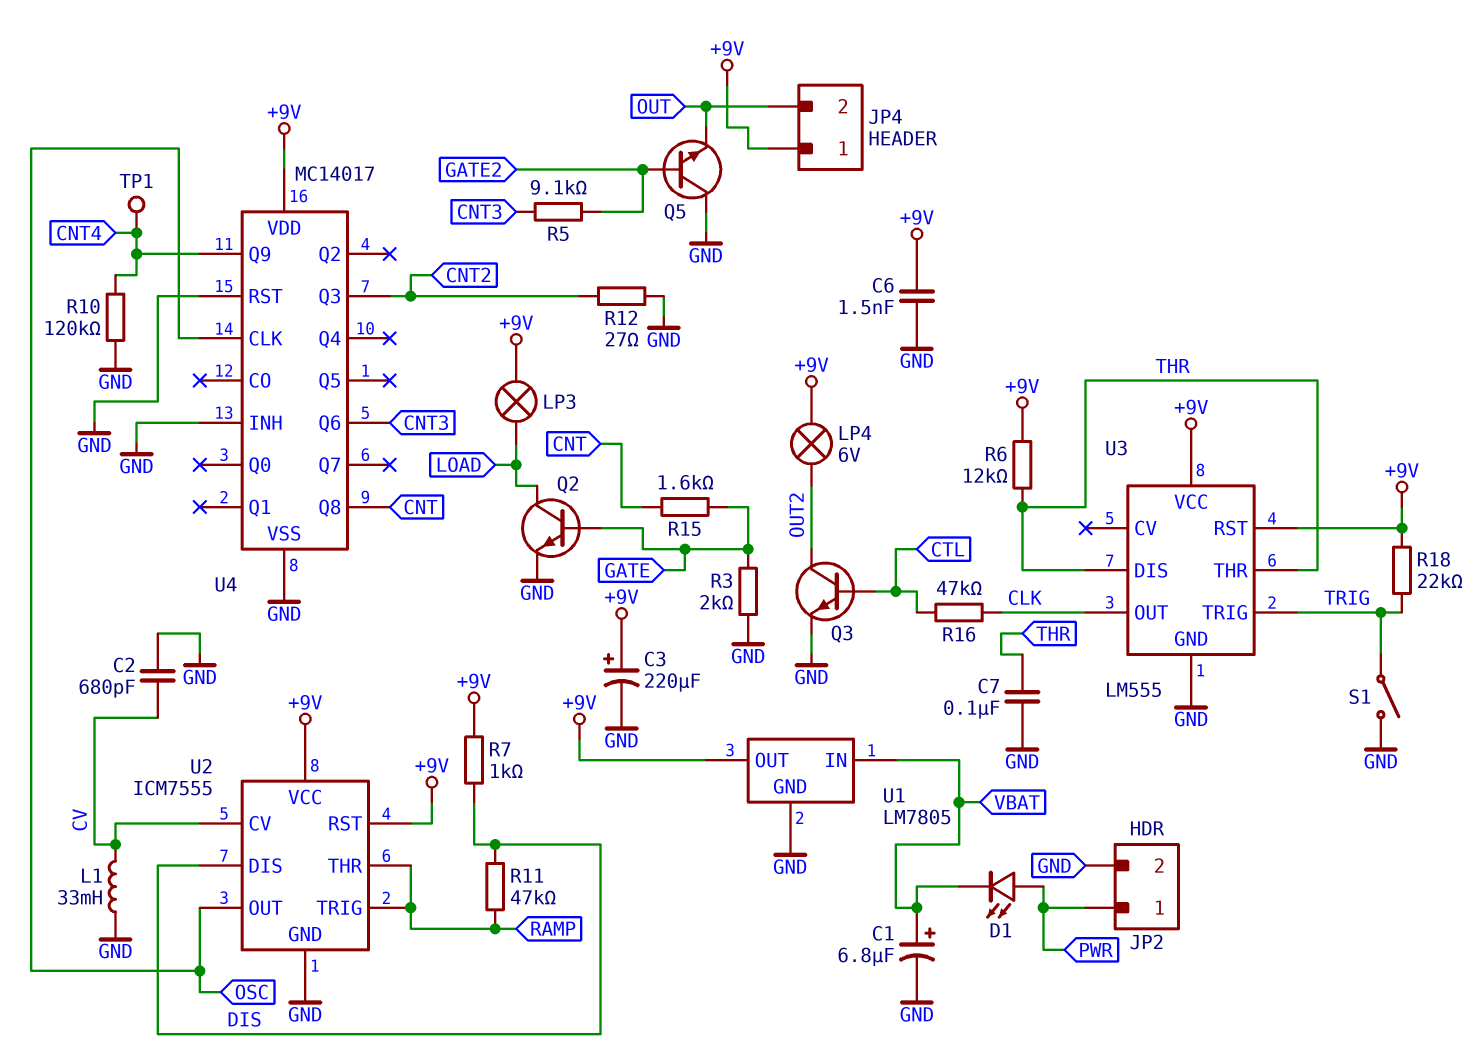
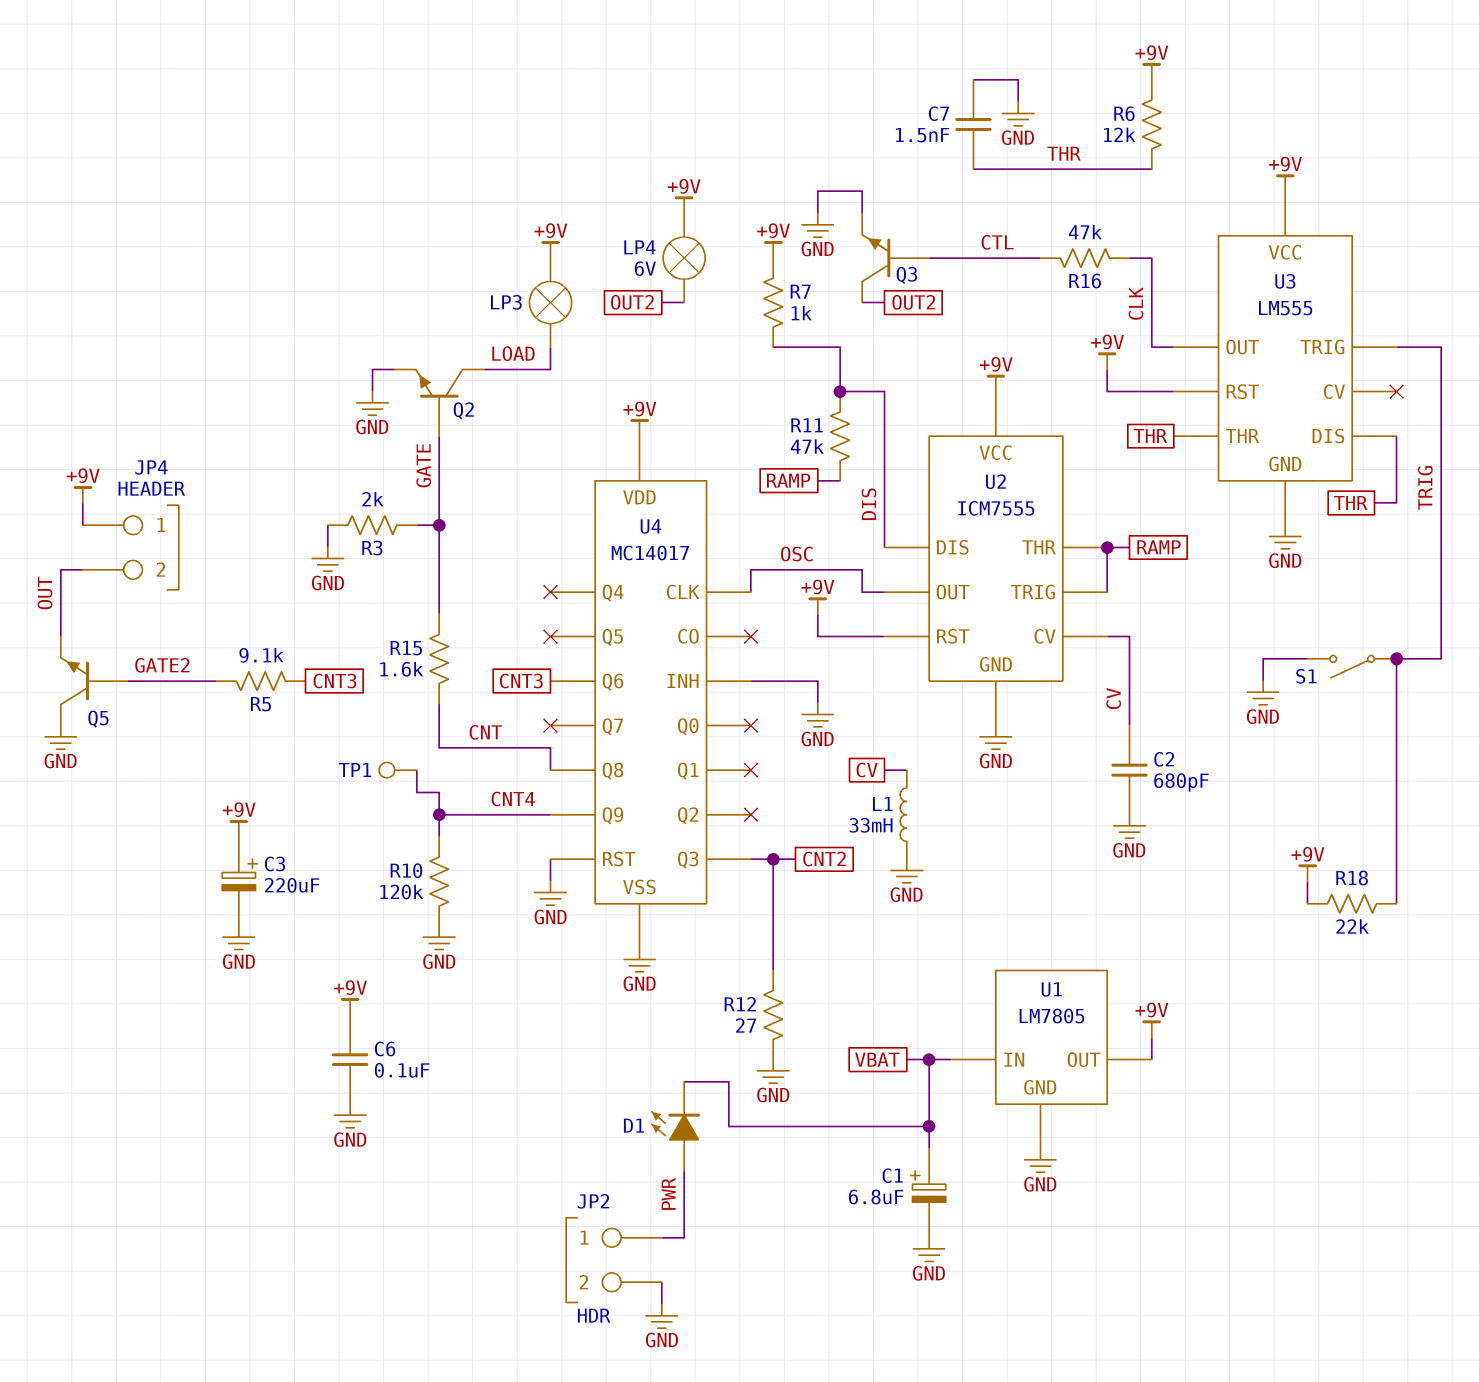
C6: 1.5nF (+9V, GND) -> 100nF (+9V, GND)
C7: 100nF (GND, THR) -> 1.5nF (GND, THR)

